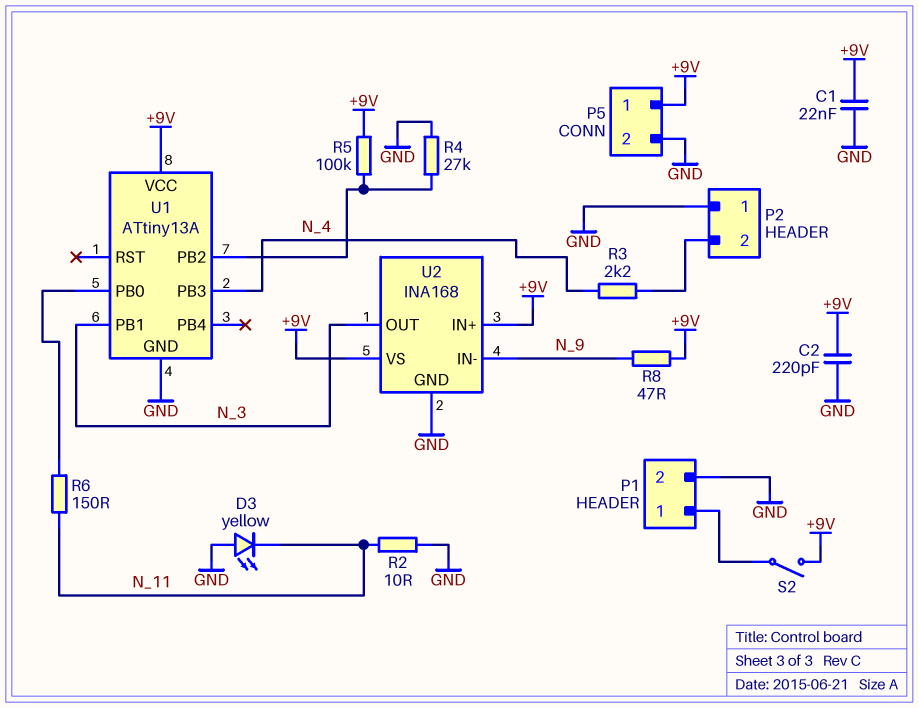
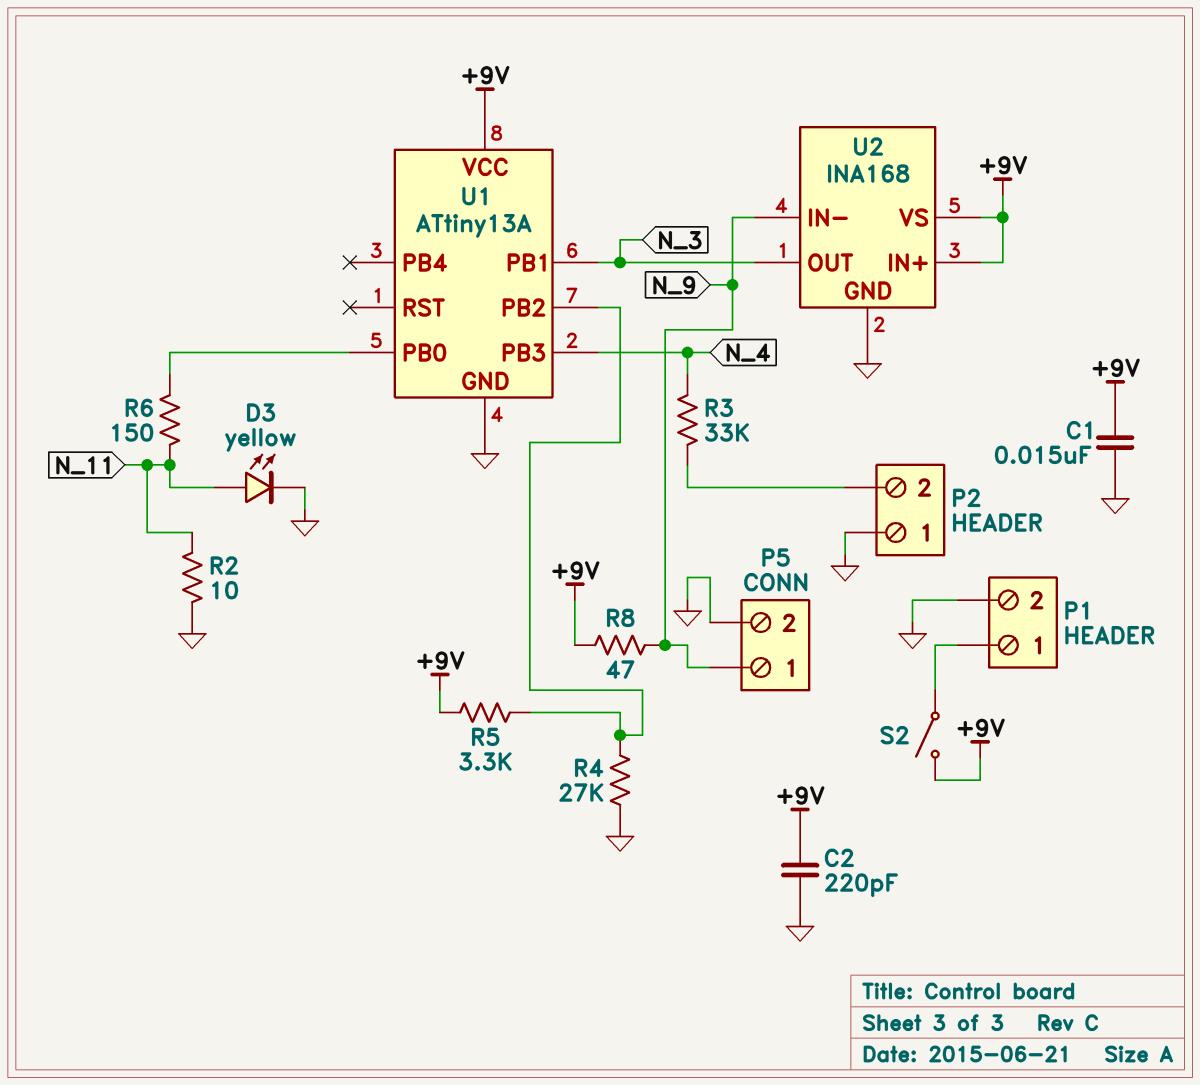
C1: 22nF (+9V, GND) -> 15nF (+9V, GND)
D3: LED yellow (A GND, K N_11) -> LED yellow (A N_11, K GND)
P5 pin 1: +9V -> N_9
R3: 2.2k (N_4, P2/2) -> 33k (N_4, P2/2)
R5: 100k (+9V, U1/PB2) -> 3.3k (+9V, U1/PB2)

